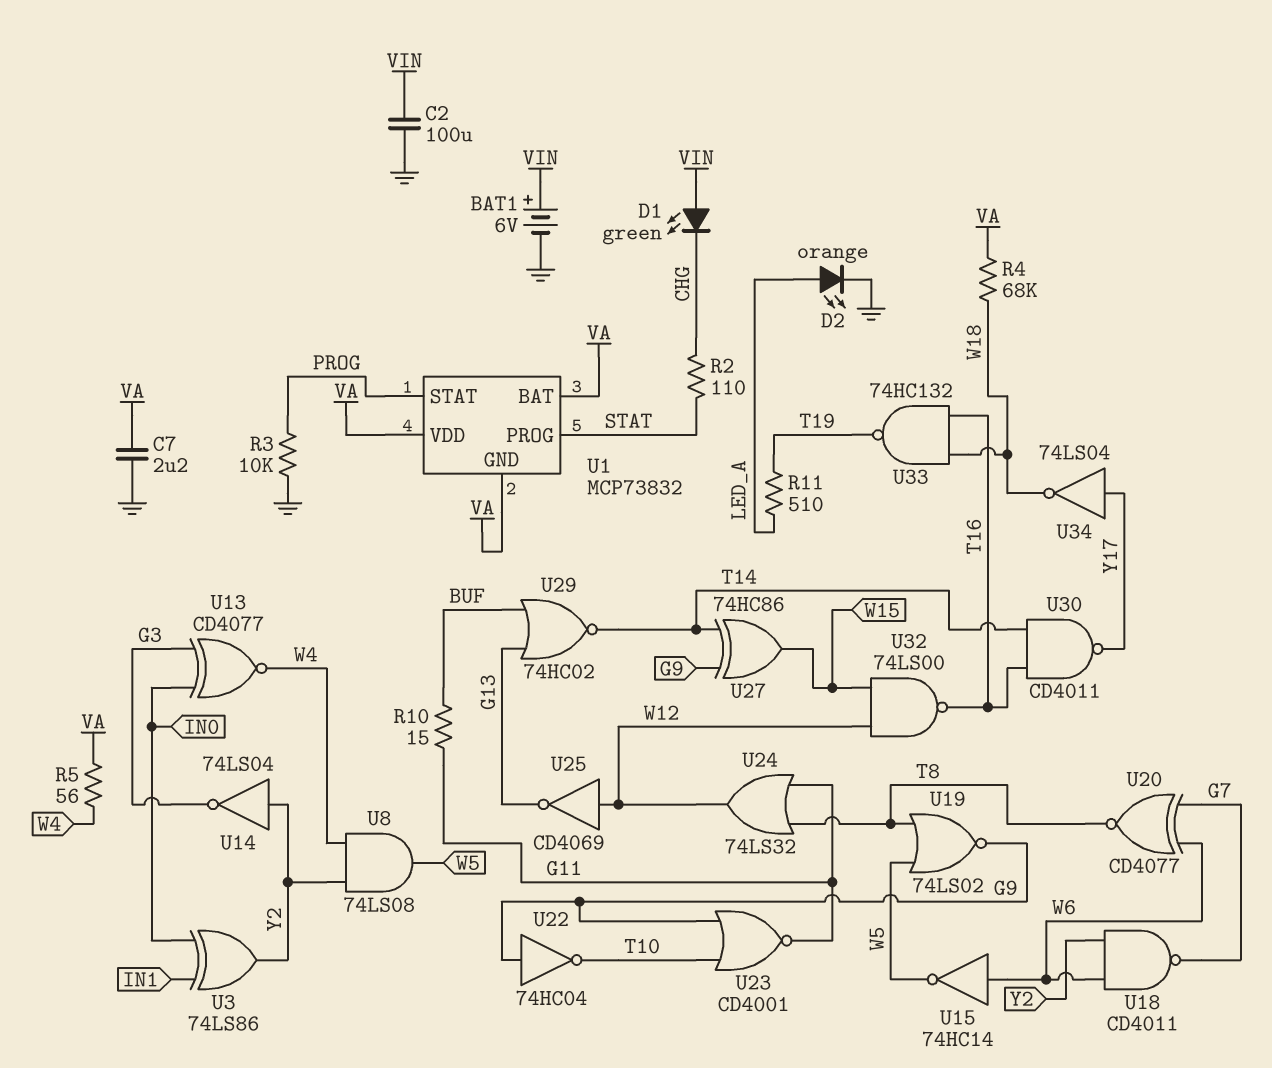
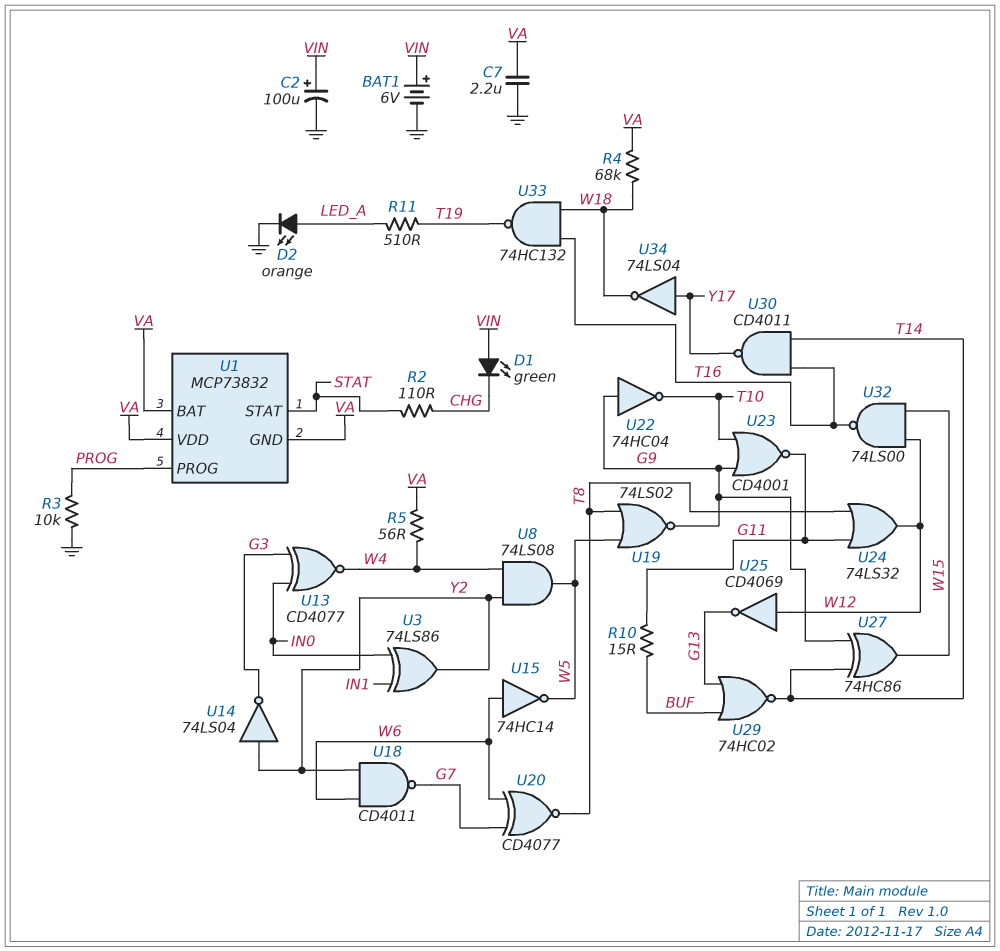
C2: 100uF (GND, VIN) -> 100uF (plus VIN, minus GND)
U1 pin PROG: STAT -> PROG
U1 pin STAT: PROG -> STAT

